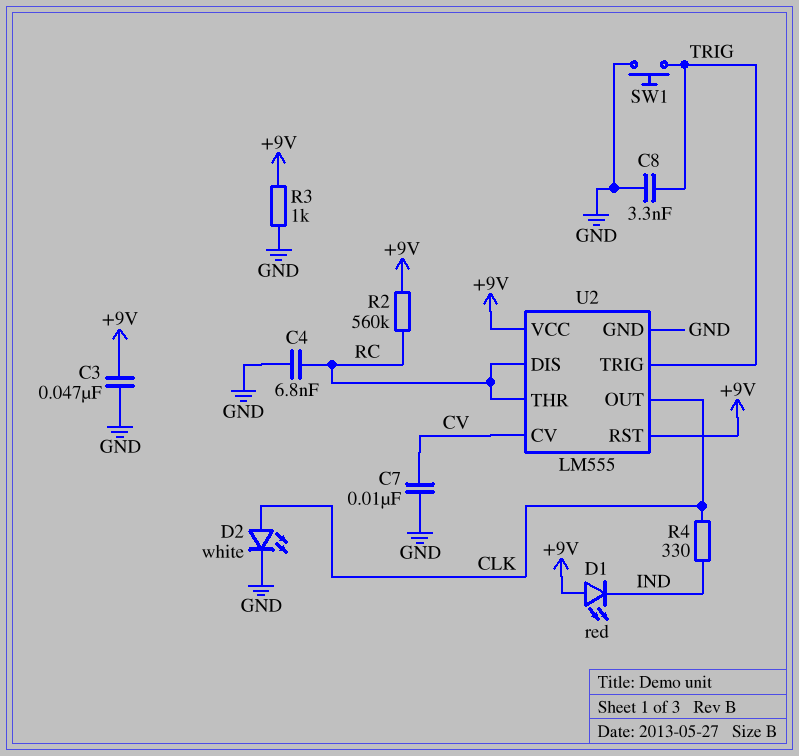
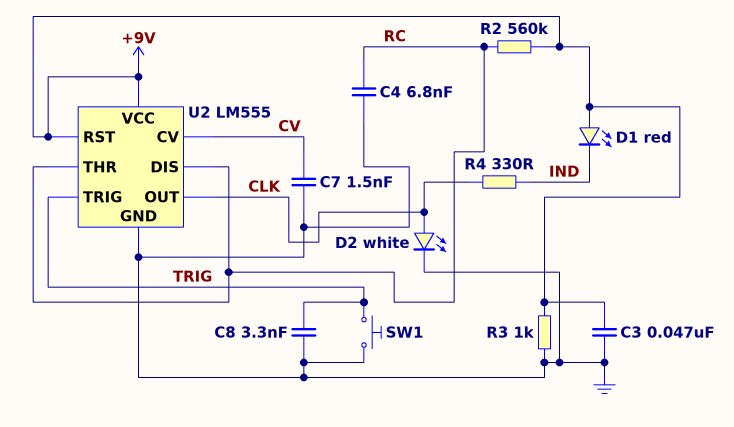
C7: 10nF (CV, GND) -> 1.5nF (CV, GND)

